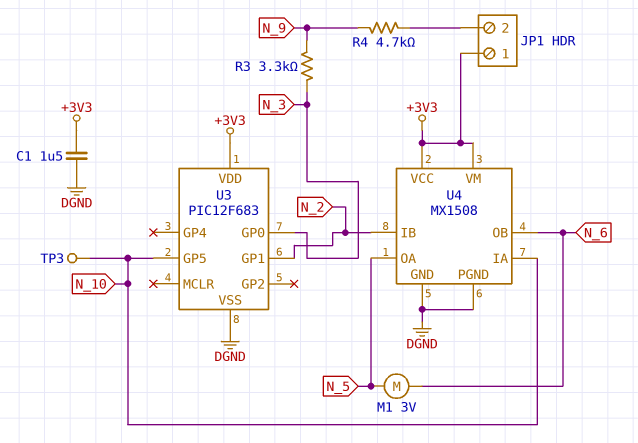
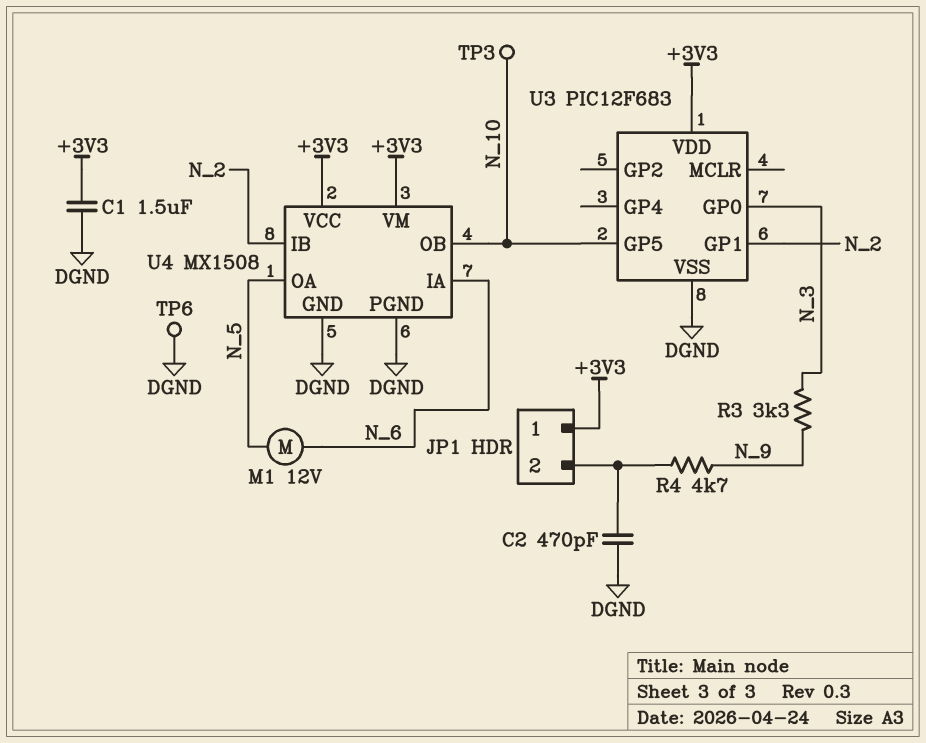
C2: none -> 470pF (DGND, JP1/2)
M1: motor 3V (N_5, N_6) -> motor 12V (N_5, N_6)
TP6: none -> test point (DGND)
U4 pin IA: N_10 -> N_6
U4 pin OB: N_6 -> N_10

